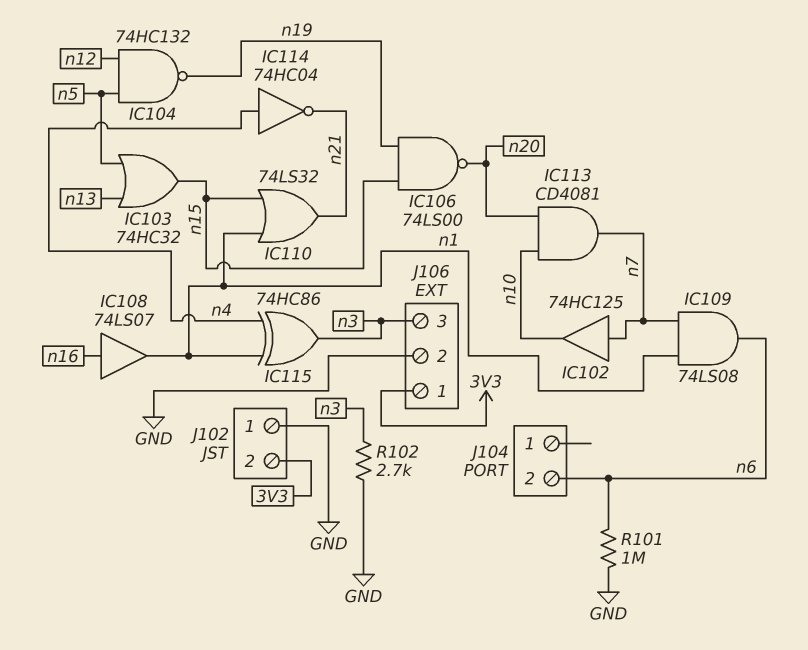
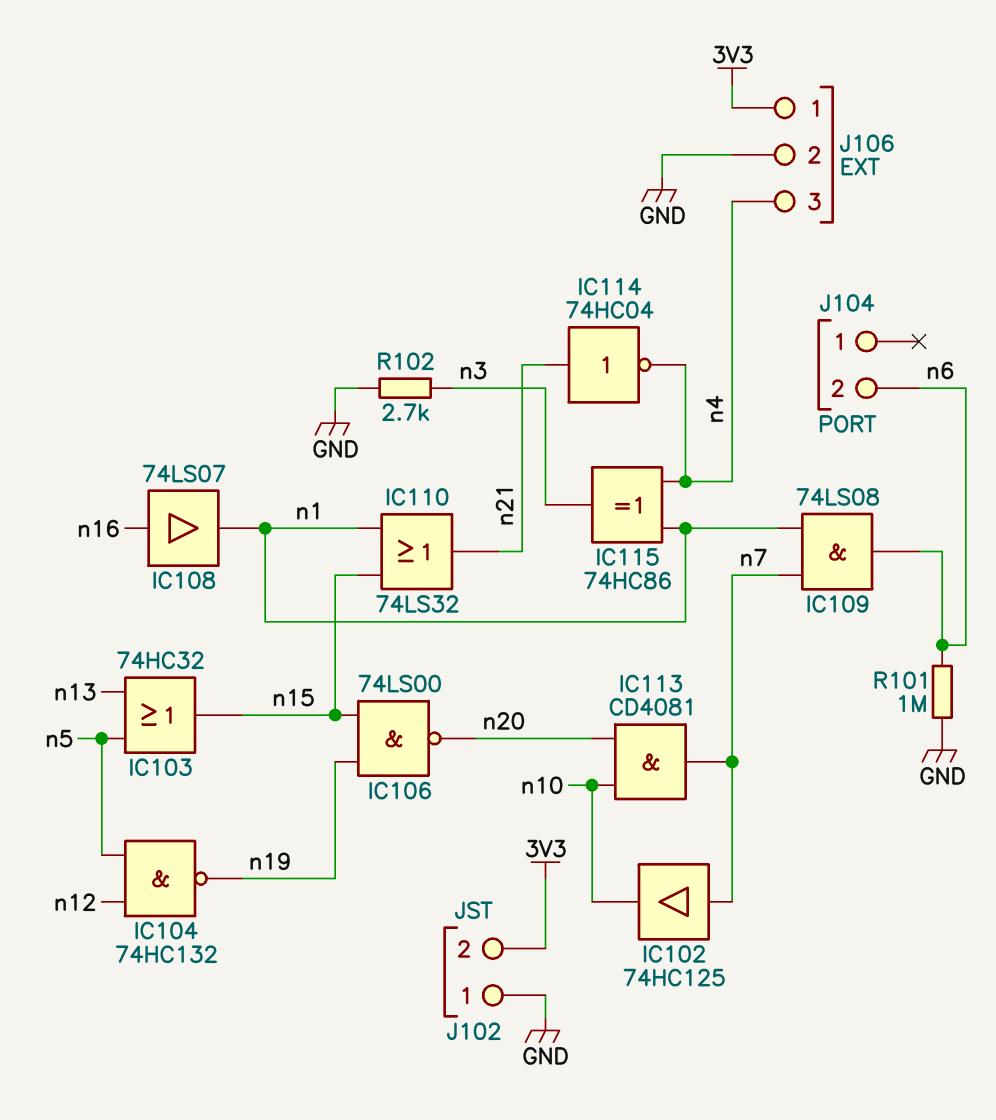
IC114: NOT 74HC04 (in n4, out n21) -> NOT 74HC04 (in n21, out n4)
J106 pin 3: n3 -> n4

